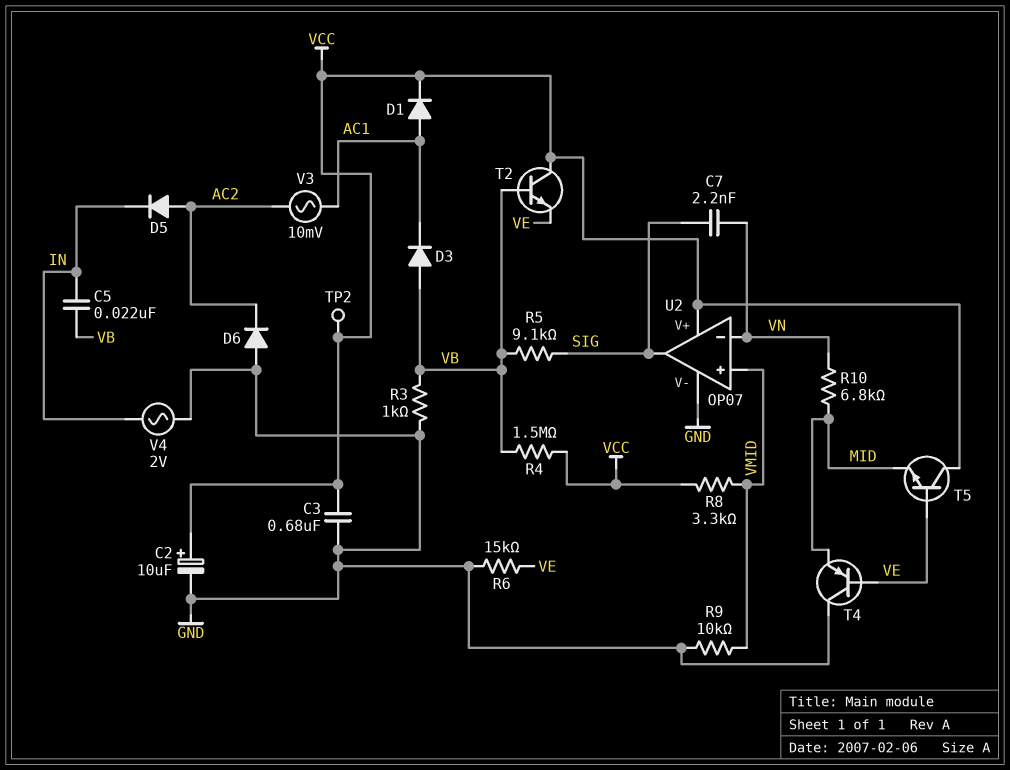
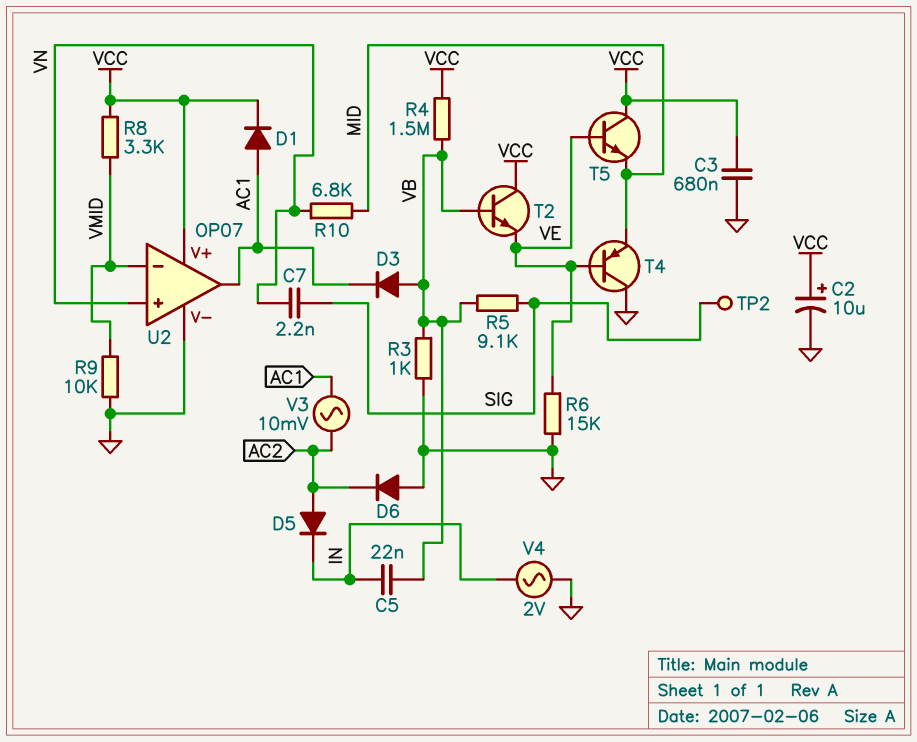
TP2: test point (VCC) -> test point (SIG)
U2 pin in+: VMID -> VN
U2 pin in-: VN -> VMID
U2 pin out: SIG -> AC1

